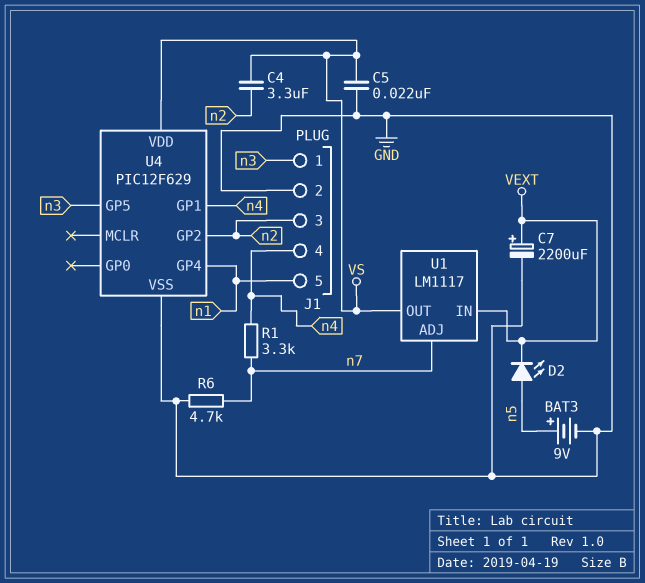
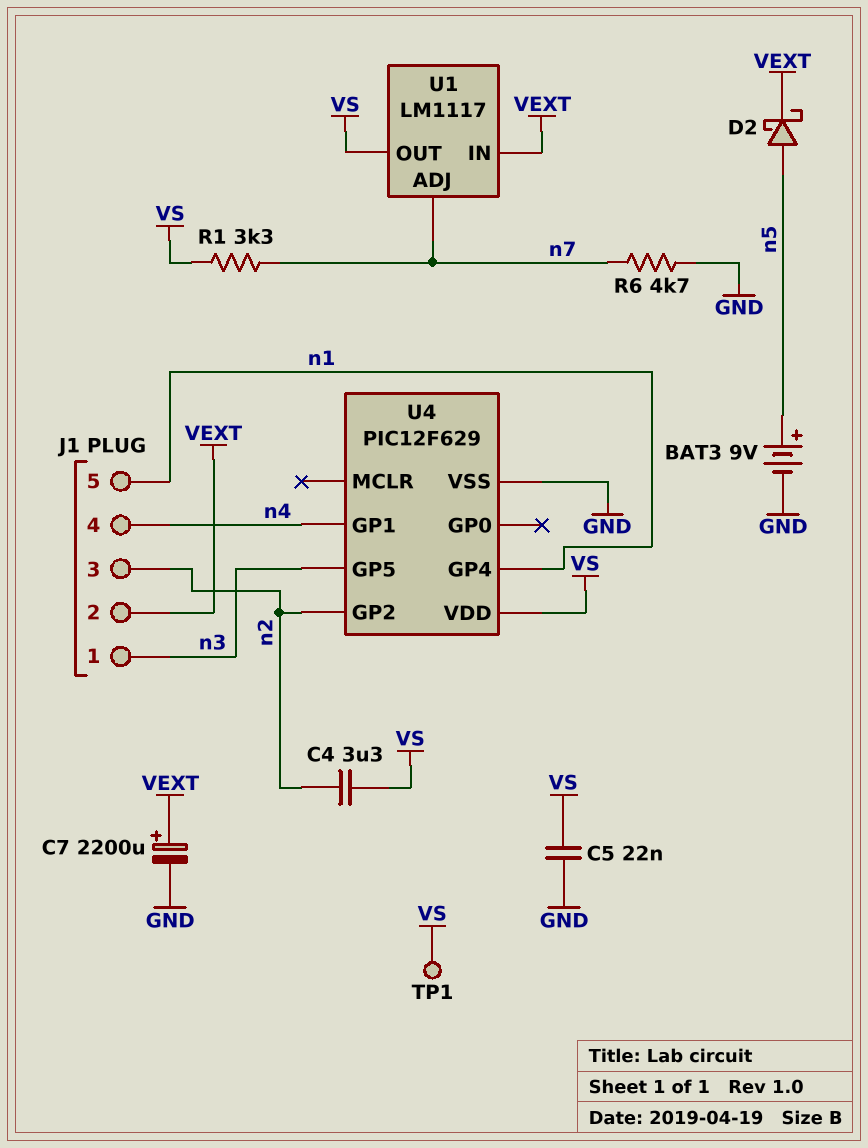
D2: LED (A n5, K VEXT) -> schottky (A n5, K VEXT)
J1 pin 2: GND -> VEXT
R1: 3.3k (n4, n7) -> 3.3k (VS, n7)
TP1: none -> test point (VS)

